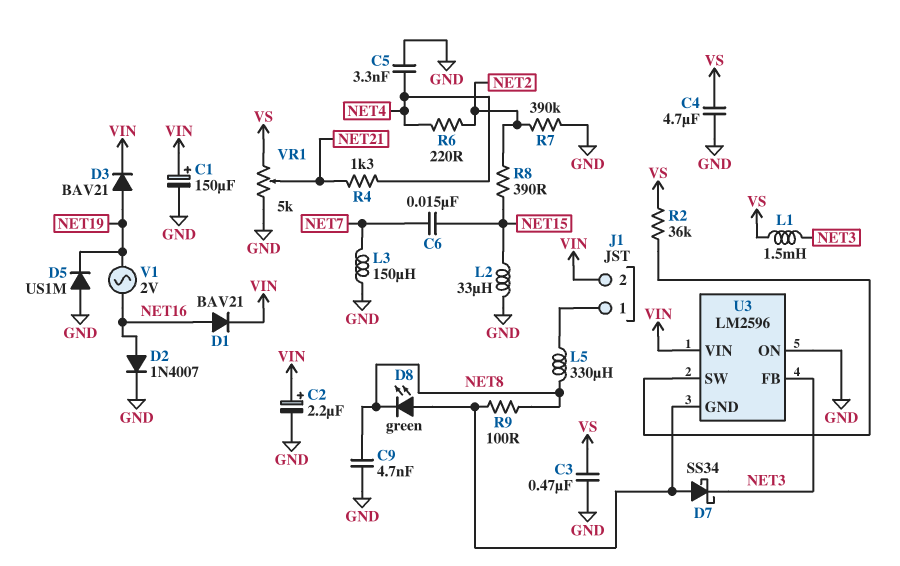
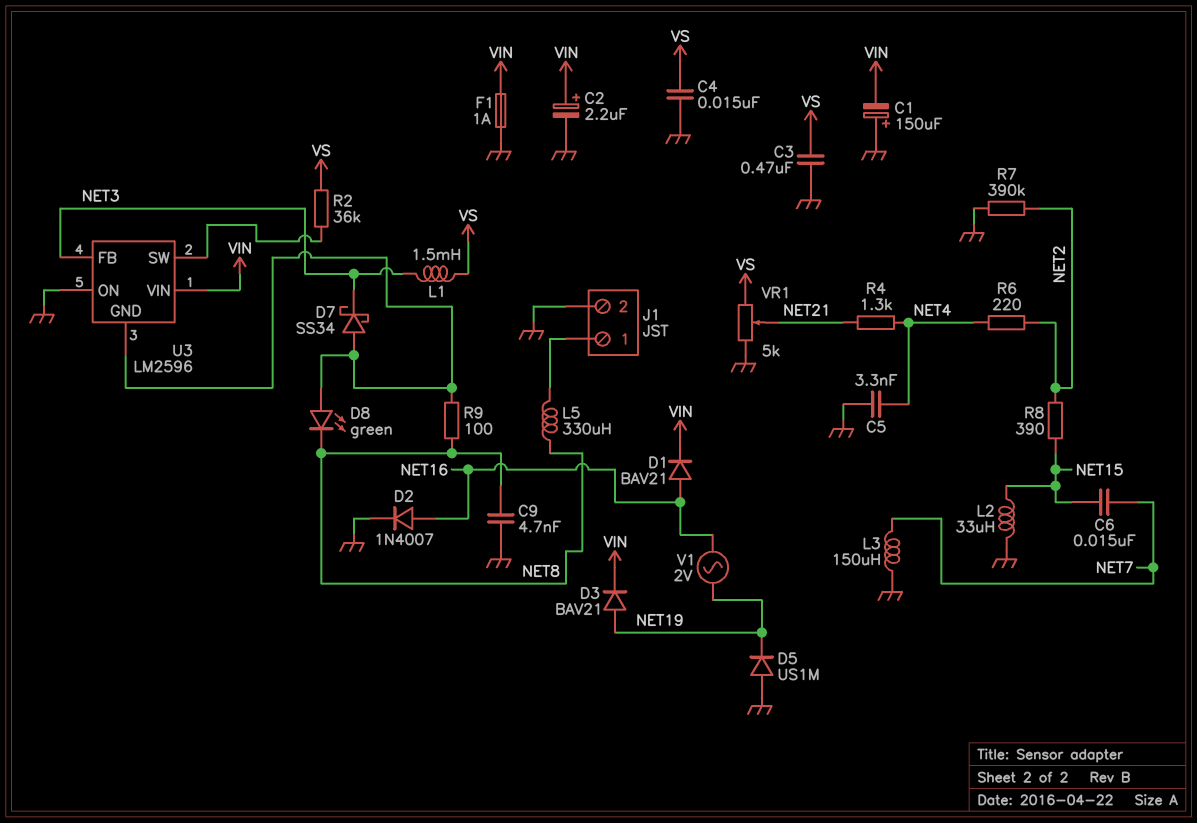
C1: 150uF (plus VIN, minus GND) -> 150uF (plus GND, minus VIN)
C4: 4.7uF (GND, VS) -> 15nF (GND, VS)
F1: none -> 1A (GND, VIN)
J1 pin 2: VIN -> GND

